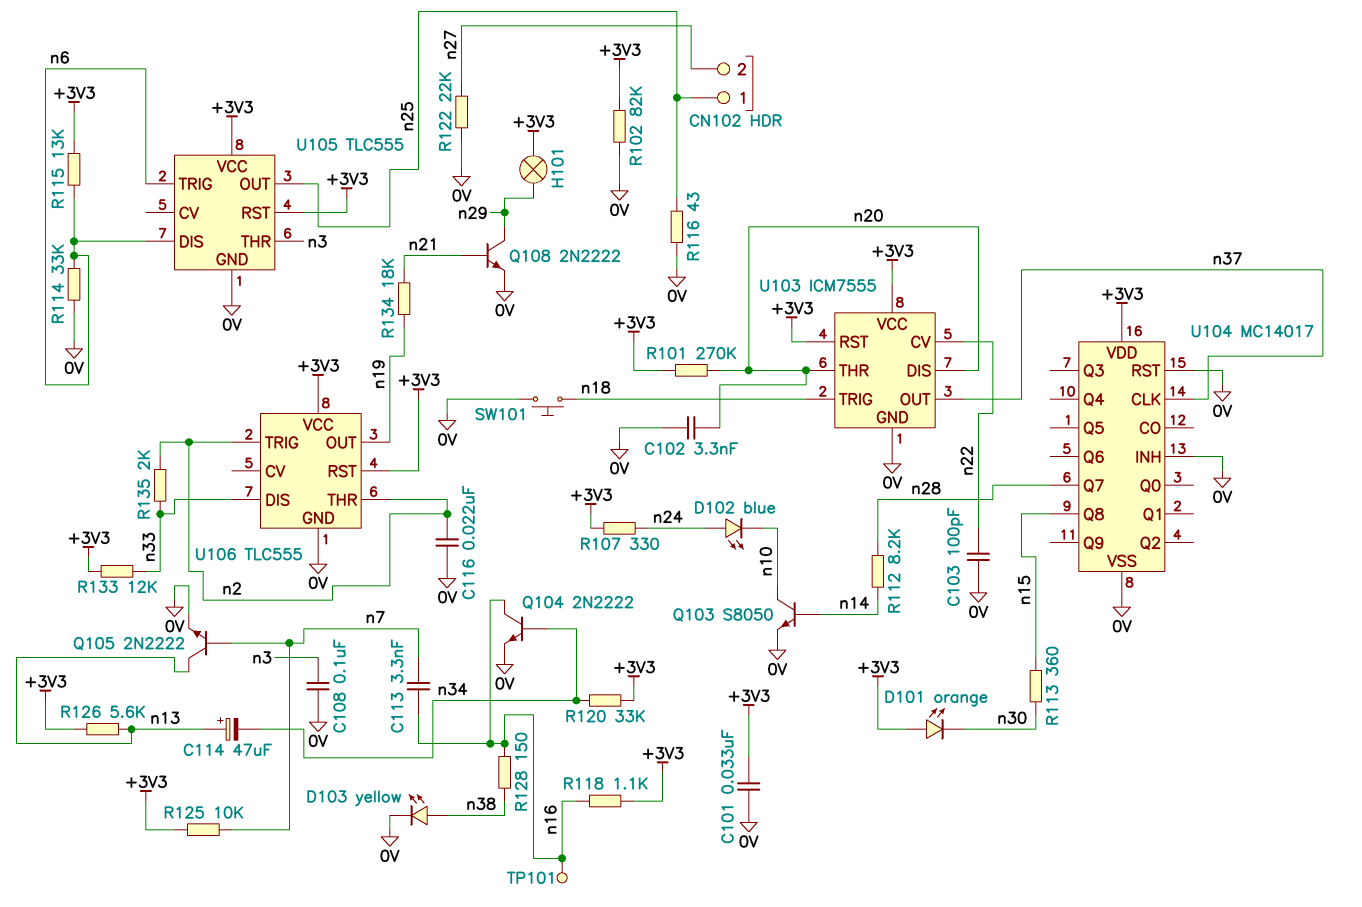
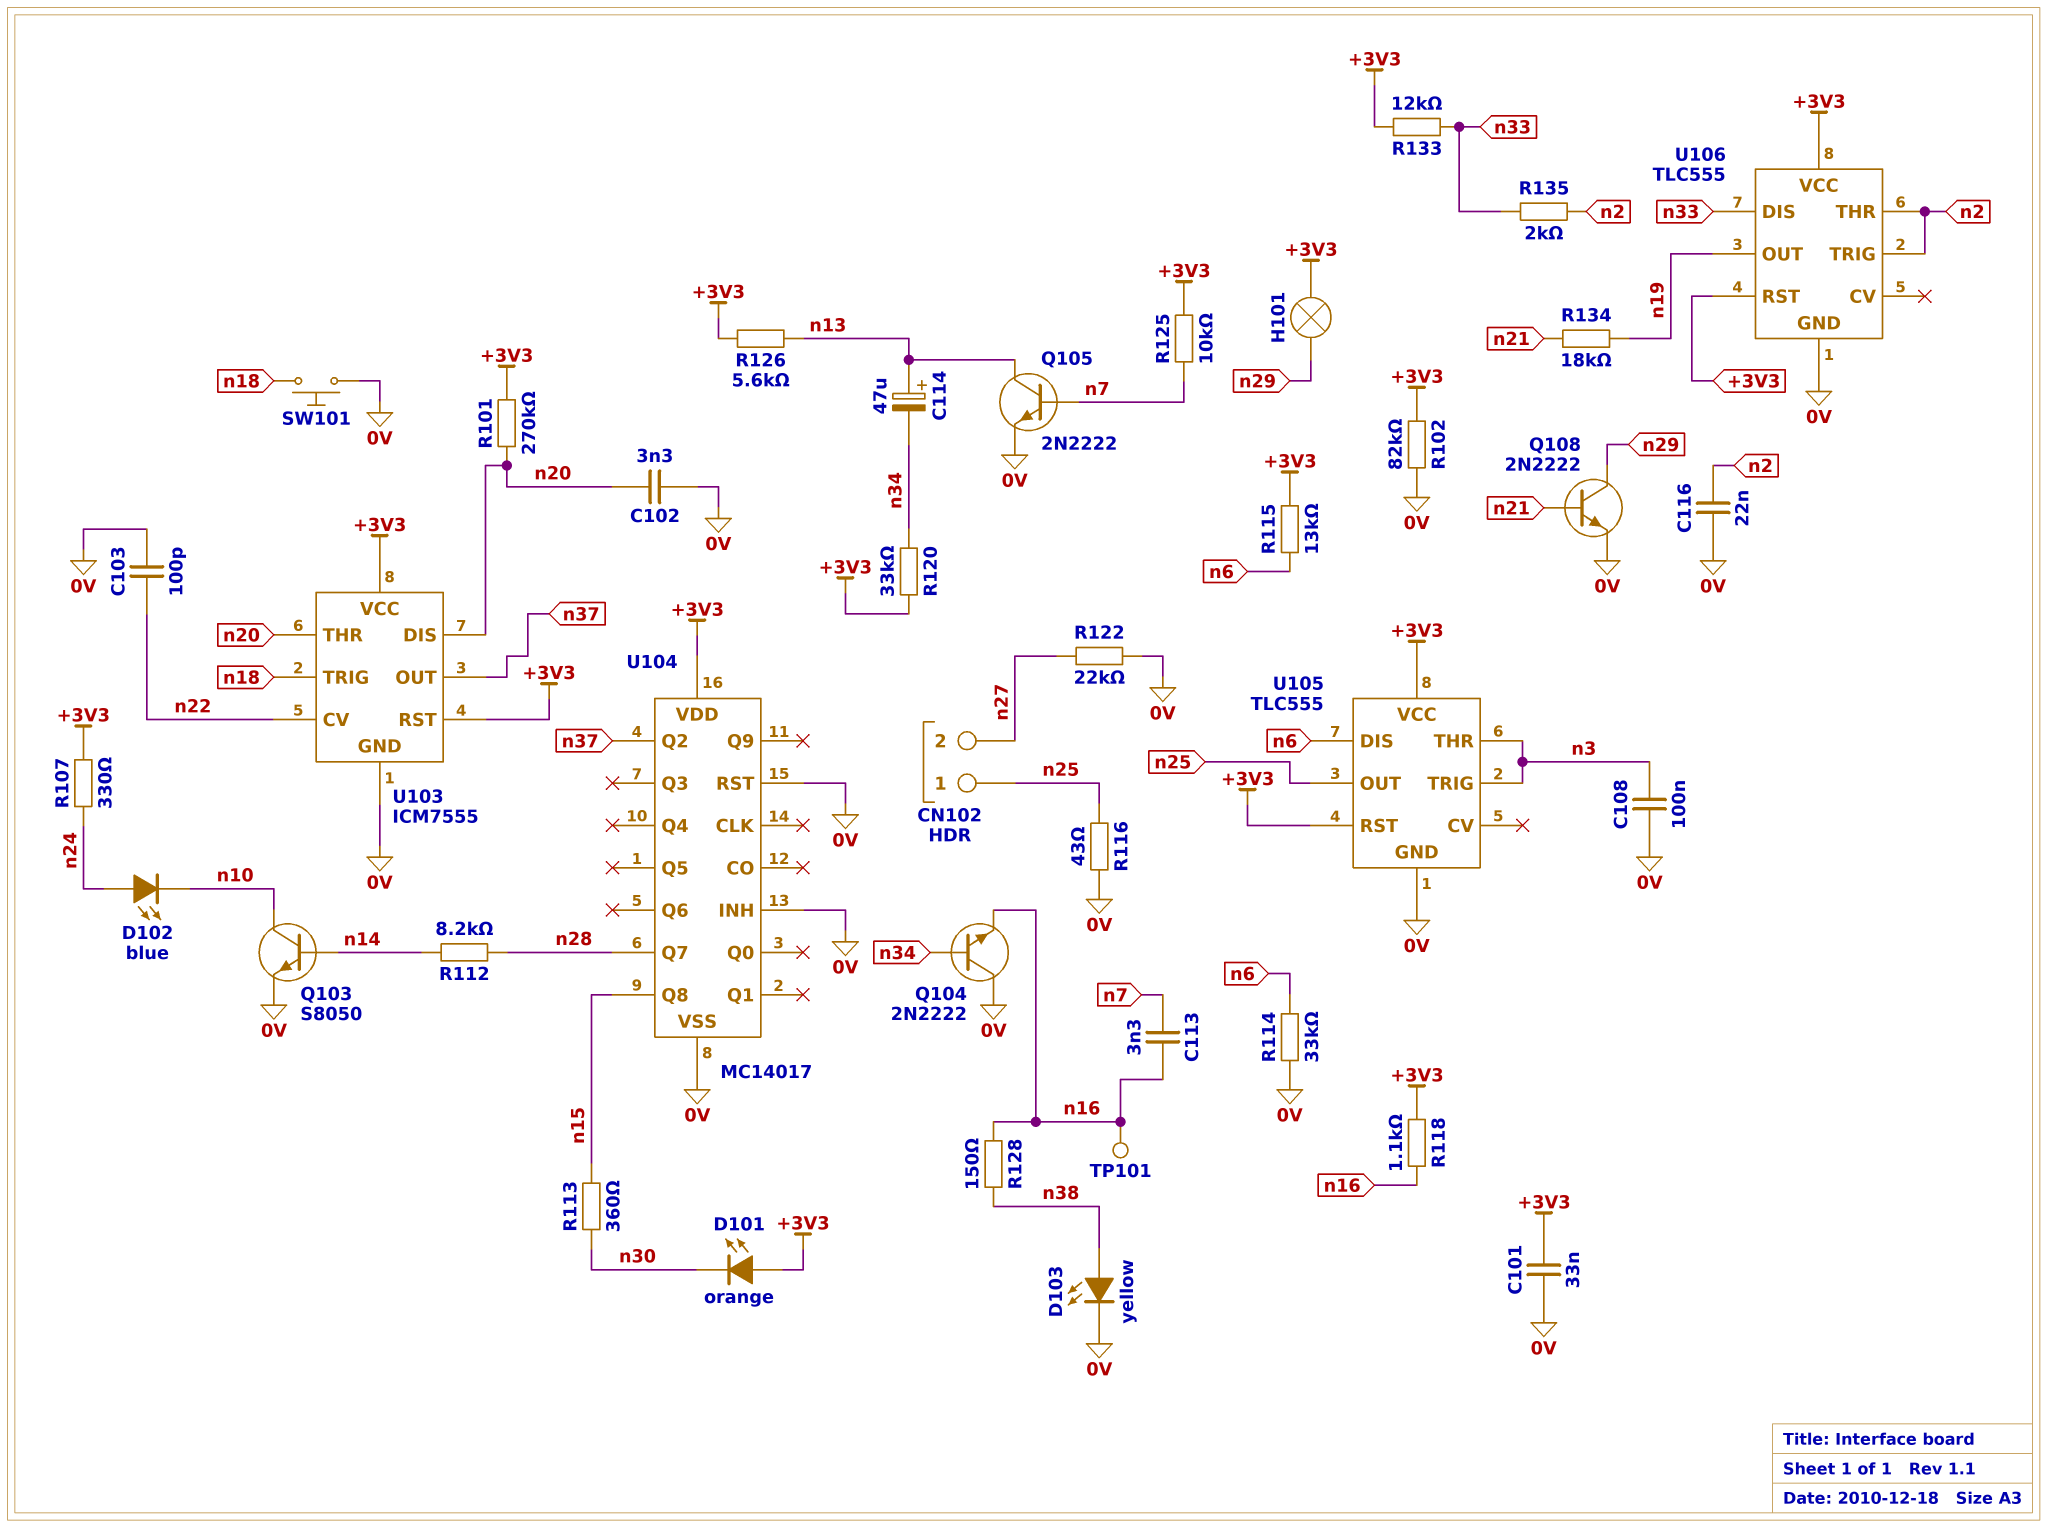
Q104: NPN 2N2222 (B n34, C n16, E 0V) -> NPN 2N2222 (B n34, C 0V, E n16)
U104 pin CLK: n37 -> none
U104 pin Q2: none -> n37
U105 pin TRIG: n6 -> n3

